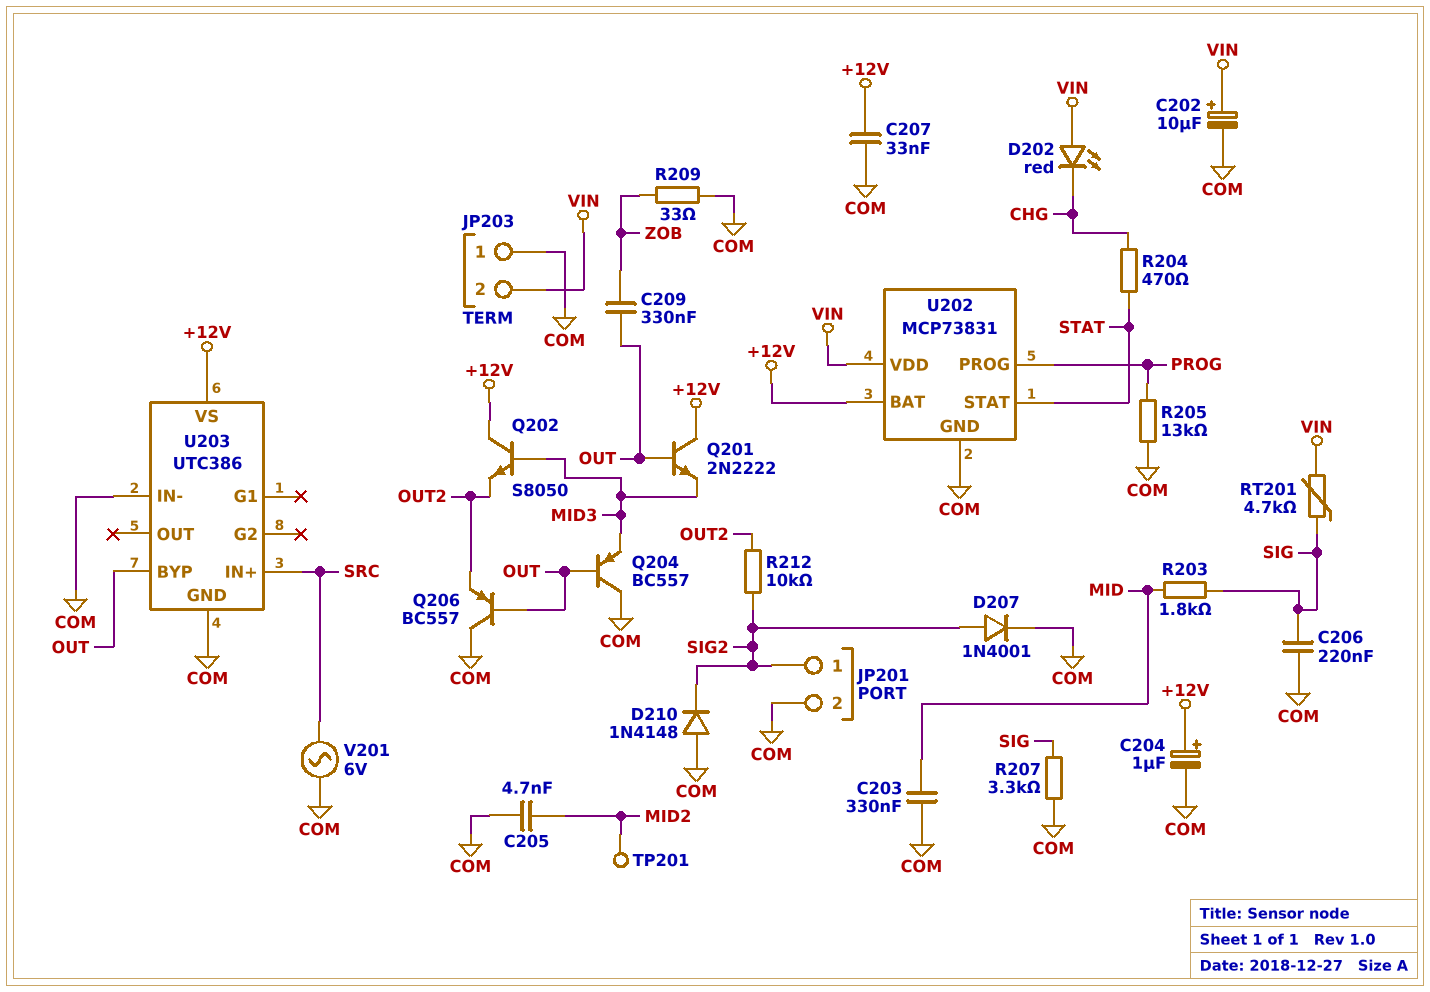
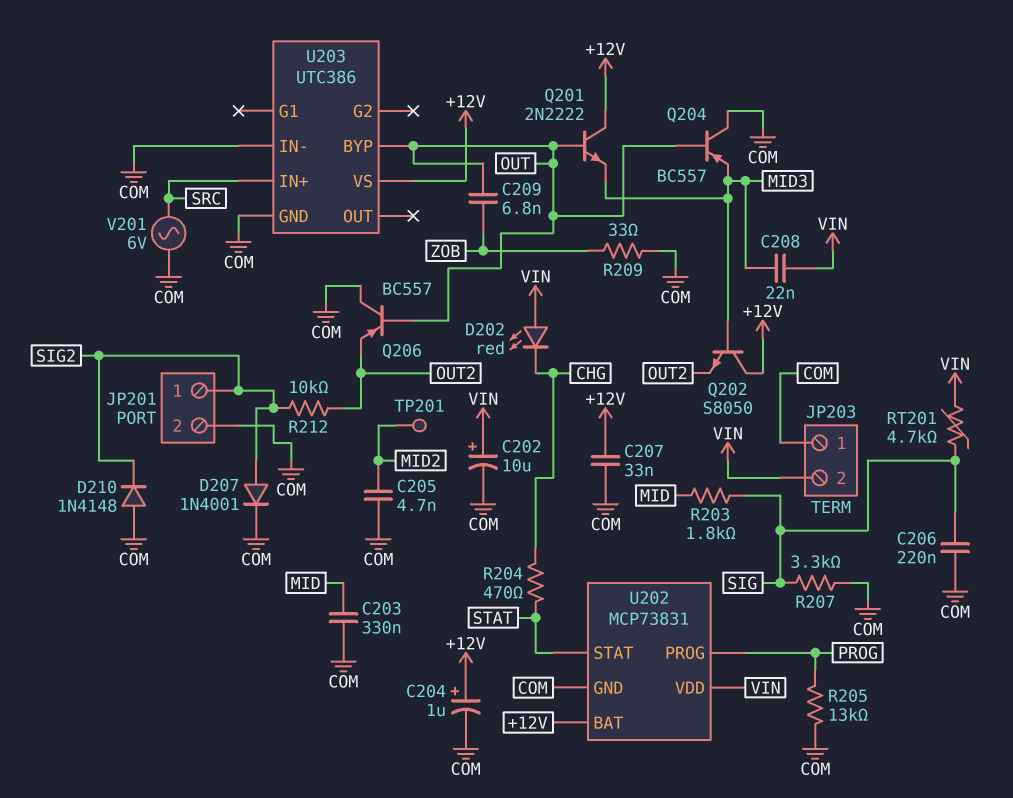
C208: none -> 22nF (MID3, VIN)
C209: 330nF (OUT, ZOB) -> 6.8nF (OUT, ZOB)

